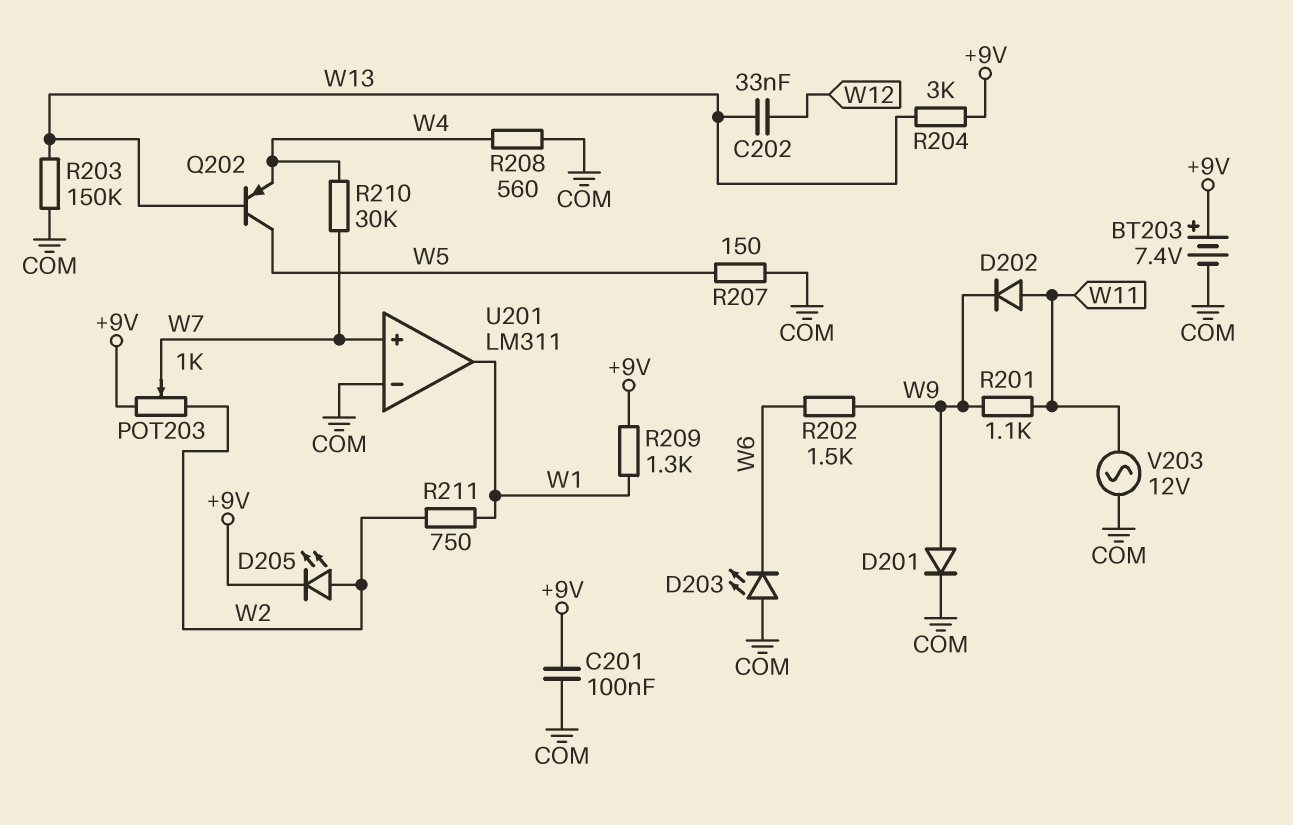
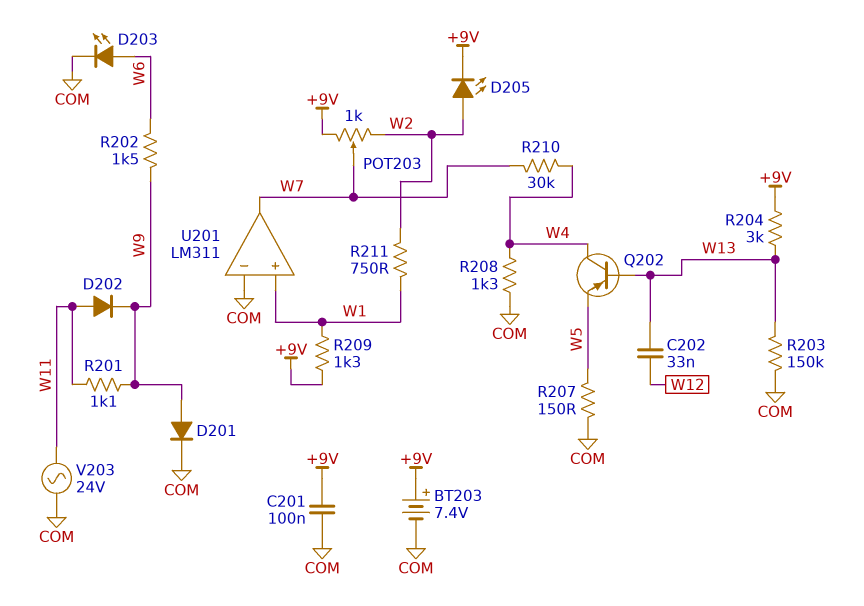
D203: LED (A COM, K W6) -> LED (A W6, K COM)
Q202: PNP (B W13, C W5, E W4) -> PNP (B W13, C W4, E W5)
R208: 560 (COM, W4) -> 1.3k (COM, W4)
U201 pin in+: W7 -> W1
U201 pin out: W1 -> W7
V203: AC 12V (COM, W11) -> AC 24V (COM, W11)

